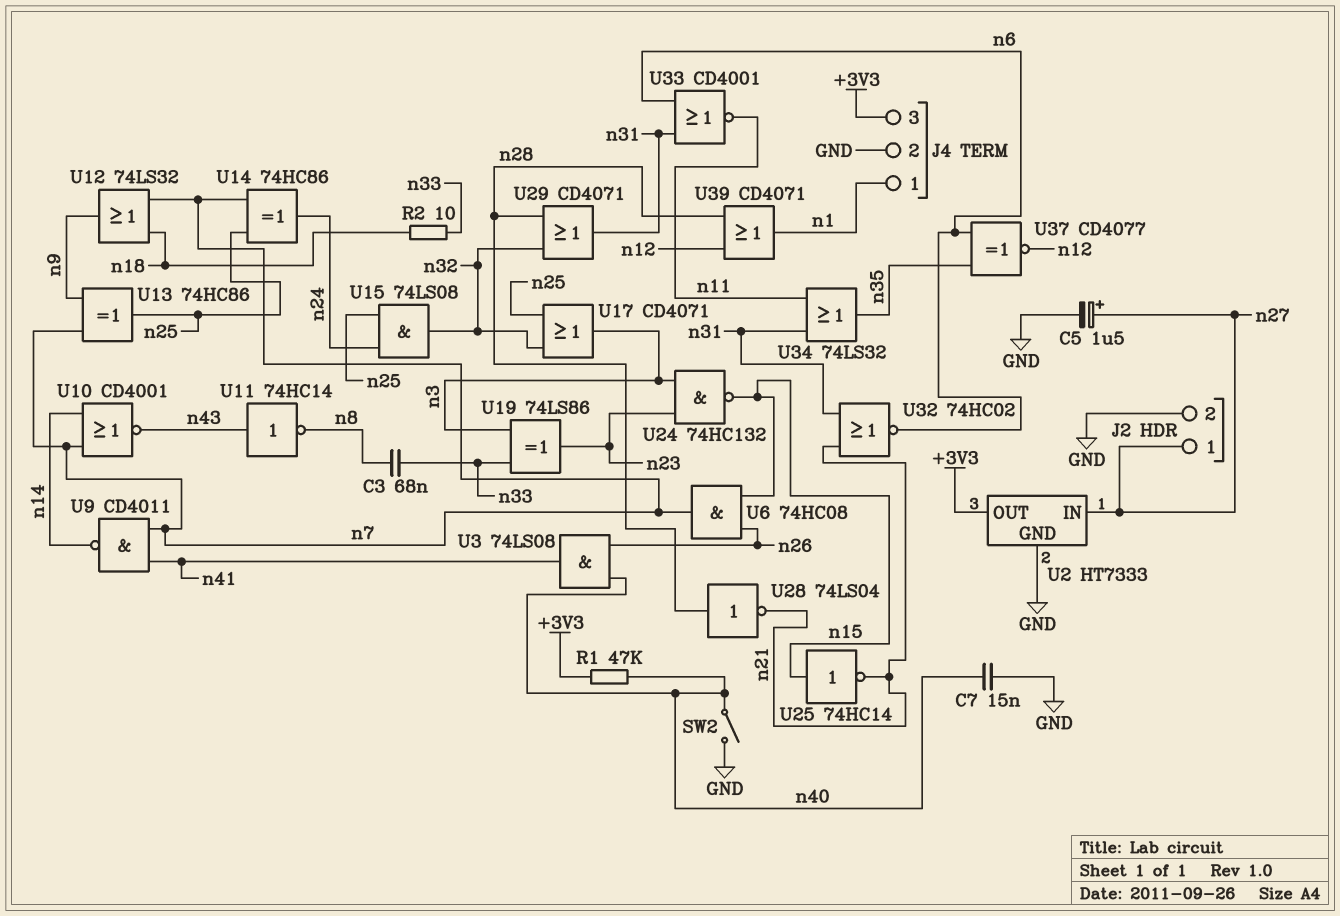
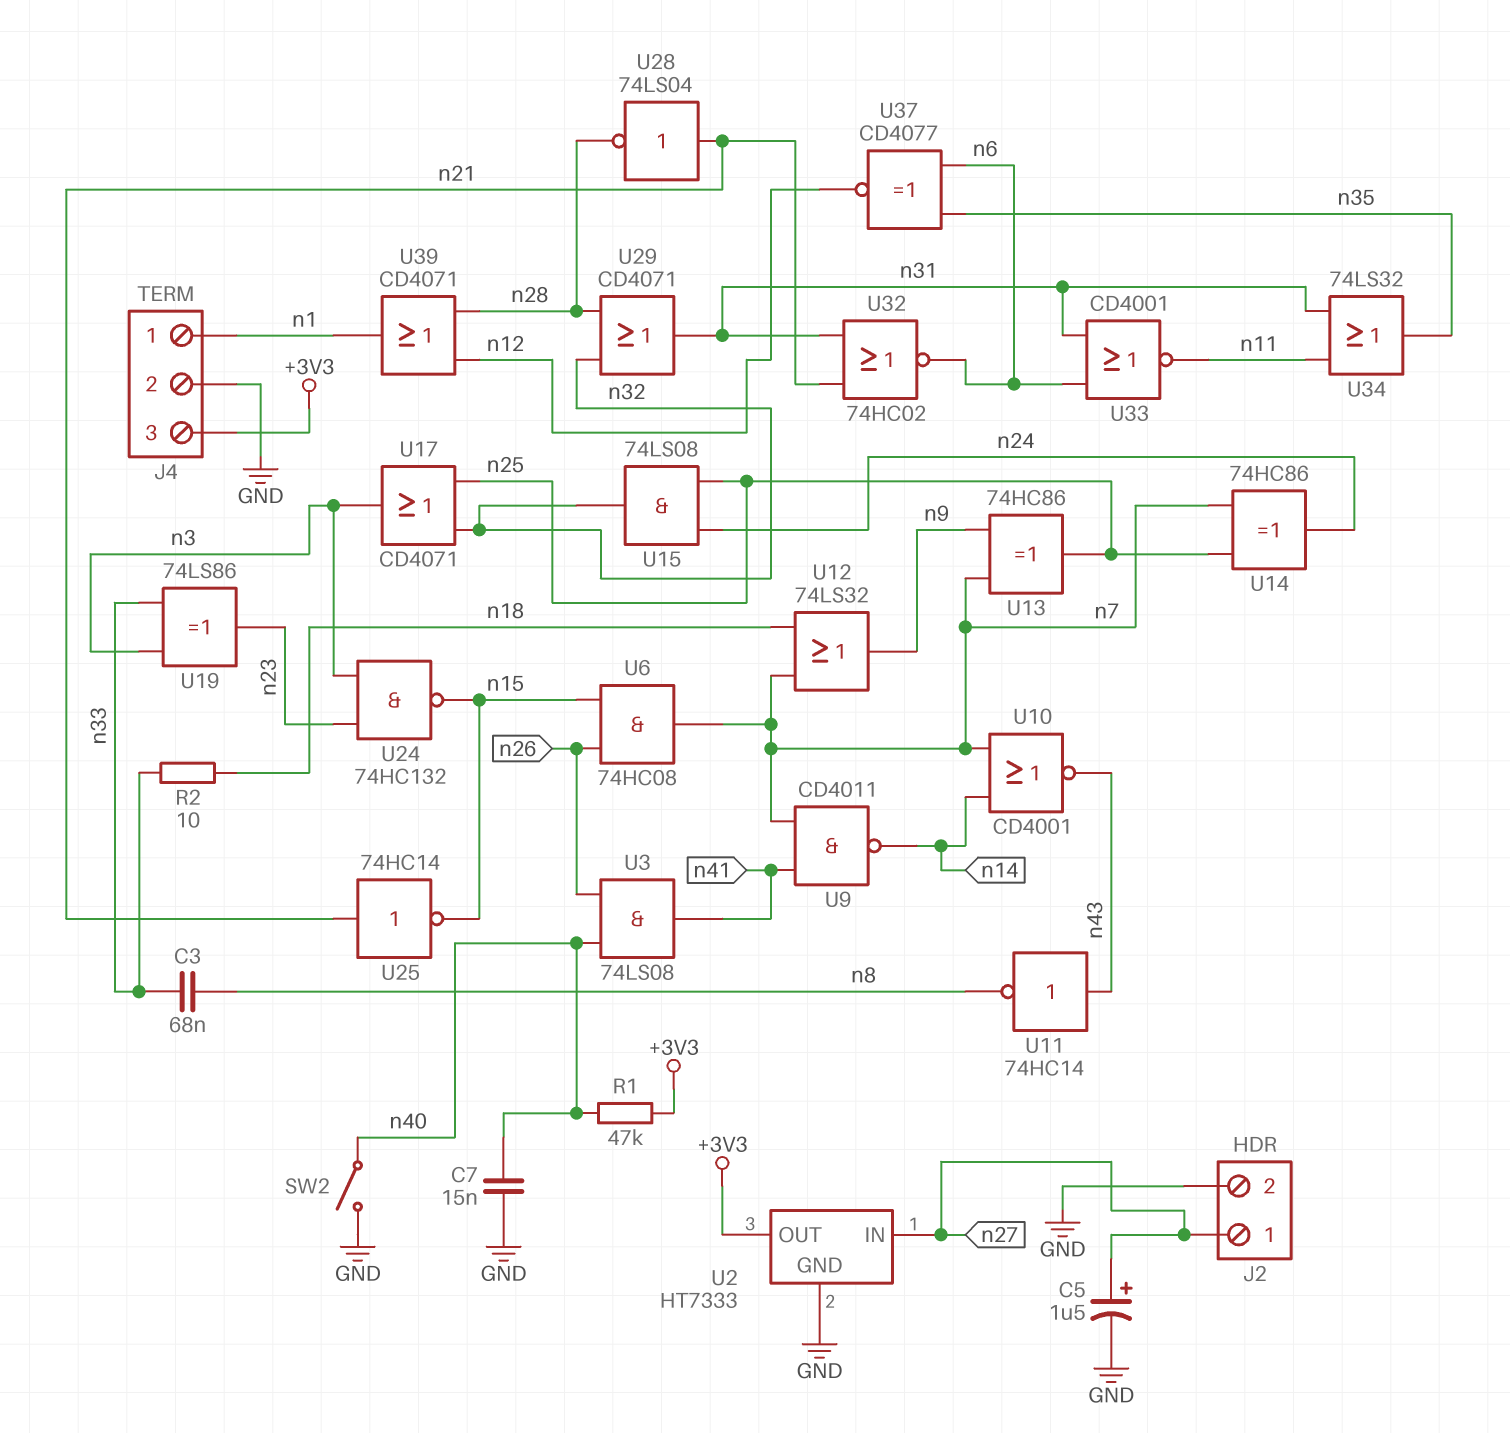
U25: NOT 74HC14 (in n15, out n21) -> NOT 74HC14 (in n21, out n15)
U28: NOT 74LS04 (in n28, out n21) -> NOT 74LS04 (in n21, out n28)

